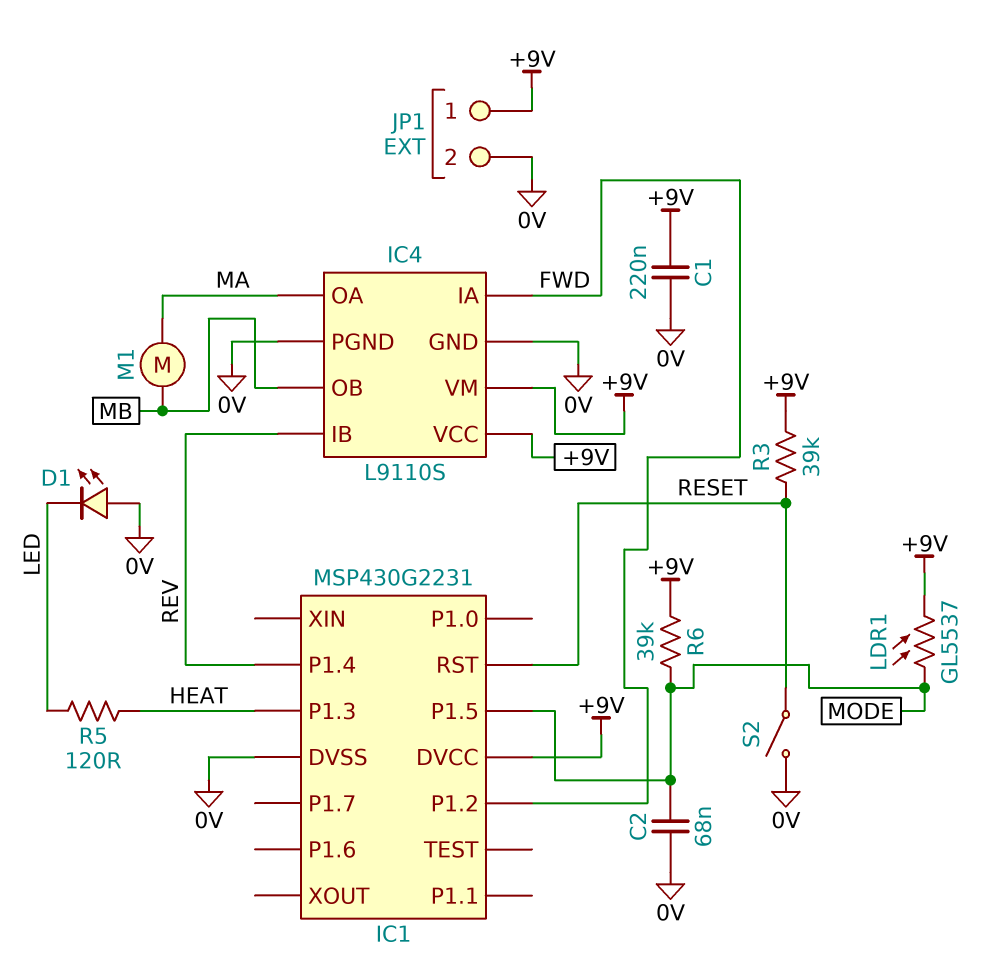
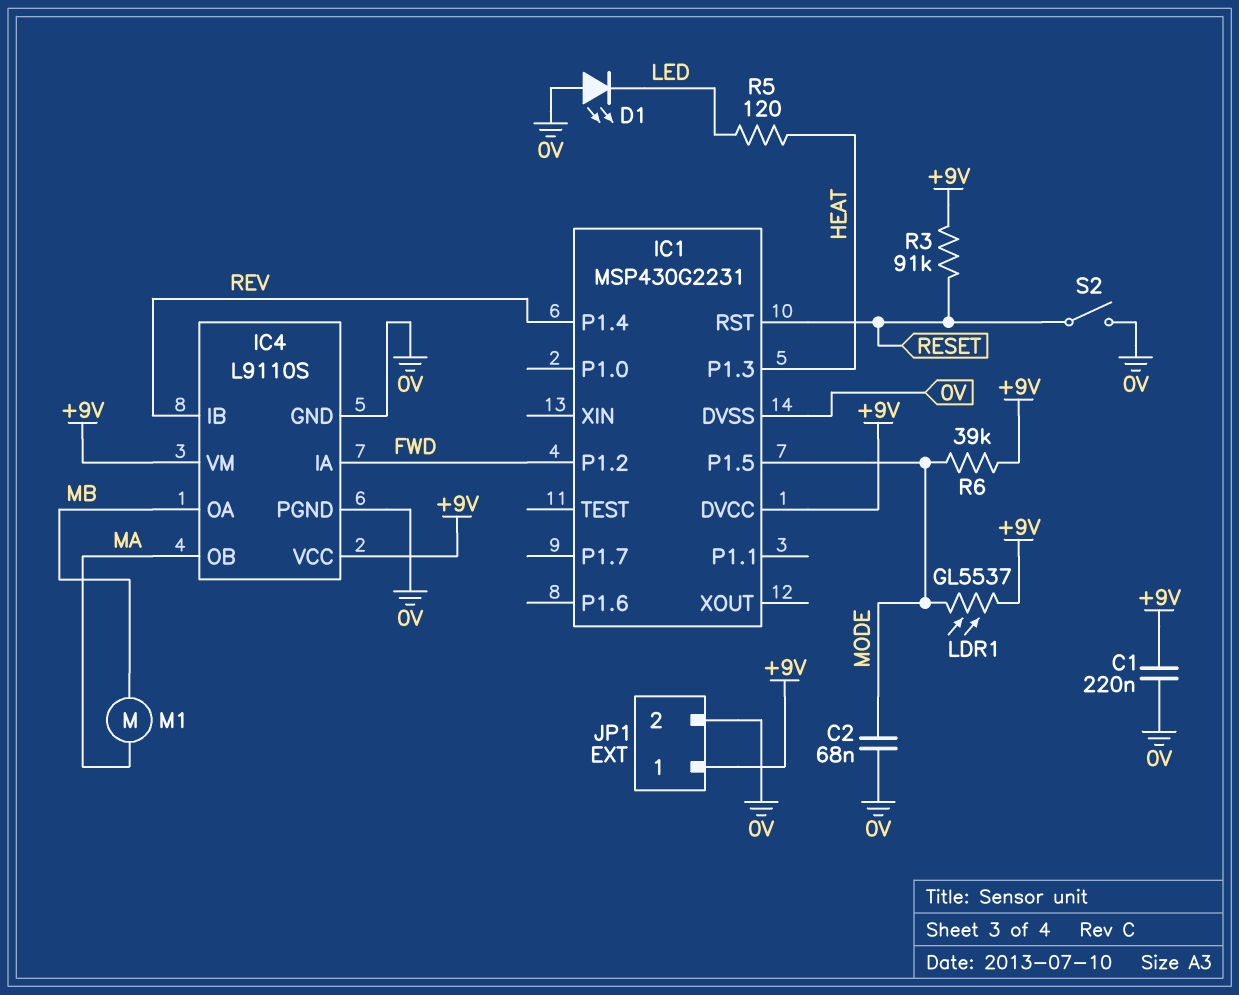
IC4 pin OA: MA -> MB
IC4 pin OB: MB -> MA
R3: 39k (+9V, RESET) -> 91k (+9V, RESET)

